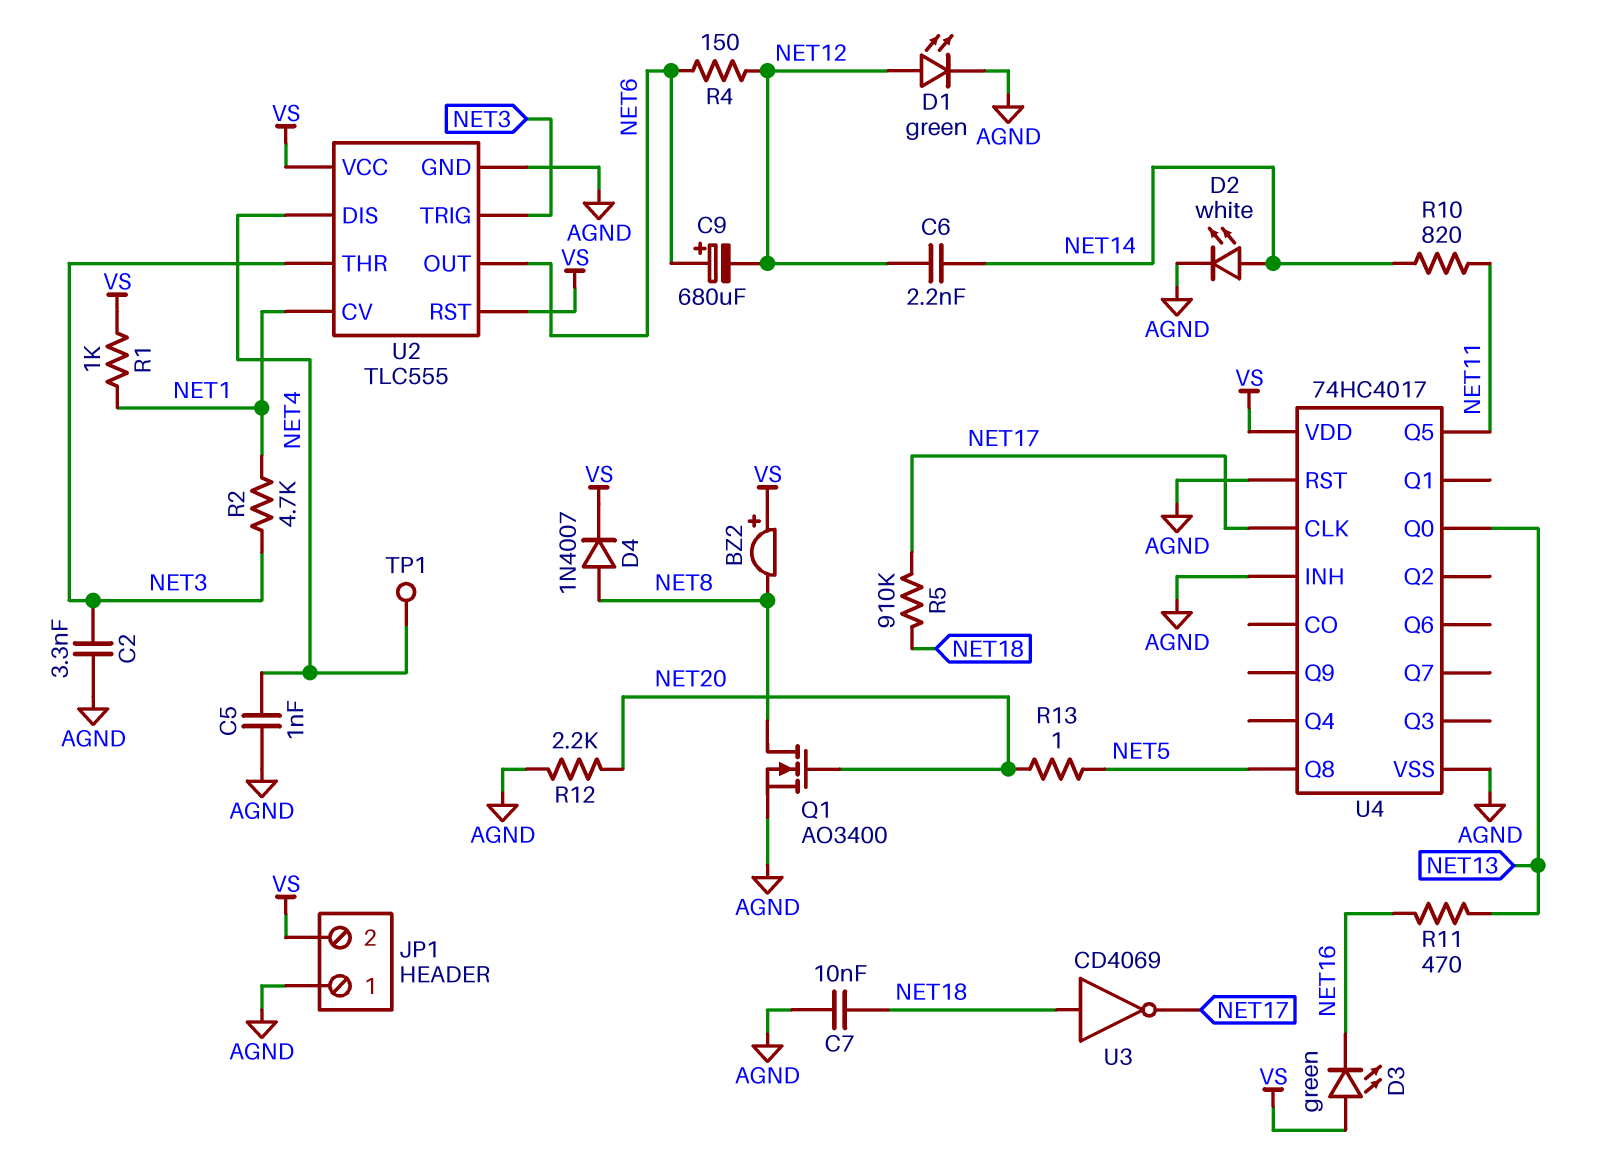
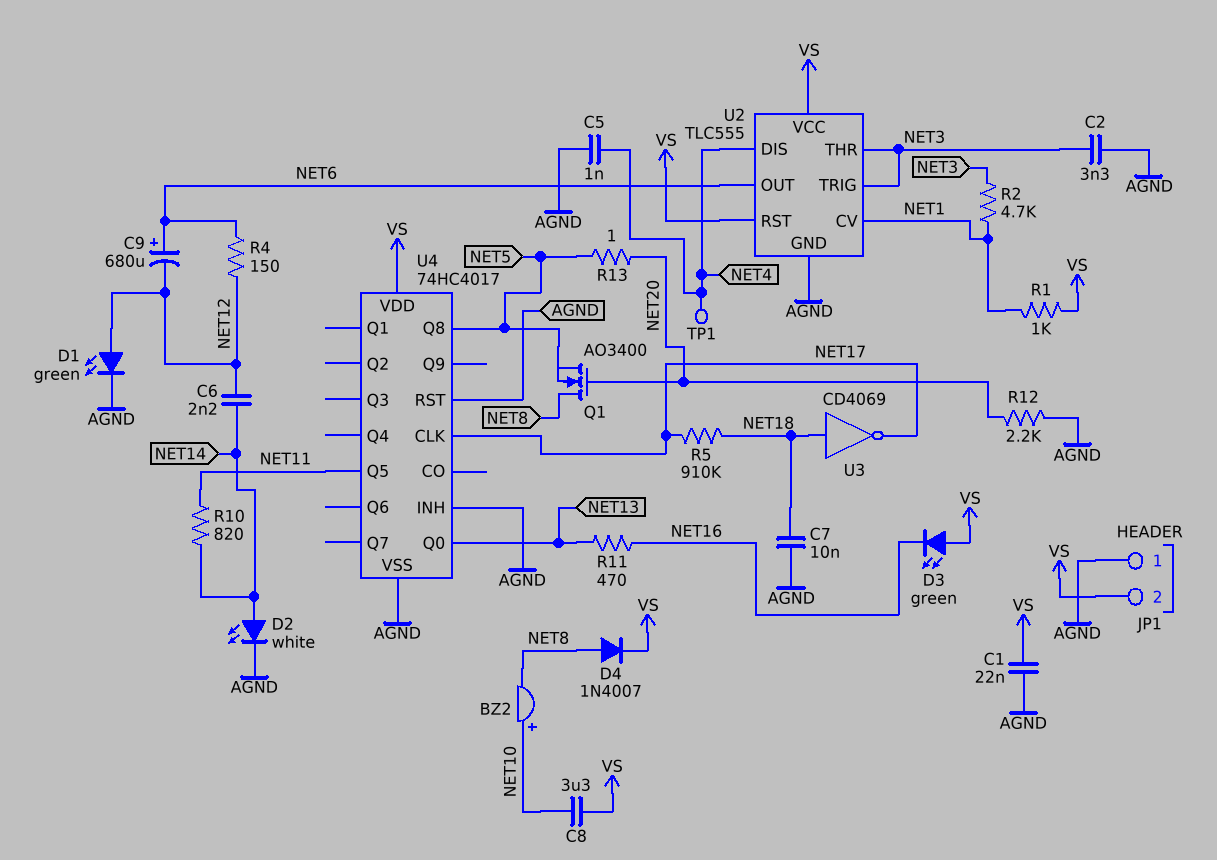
BZ2: buzzer (plus VS, minus NET8) -> buzzer (plus NET10, minus NET8)
C1: none -> 22nF (AGND, VS)
C8: none -> 3.3uF (NET10, VS)
Q1: NMOS AO3400 (G NET20, D NET8, S AGND) -> NMOS AO3400 (G NET20, D NET8, S NET5)

